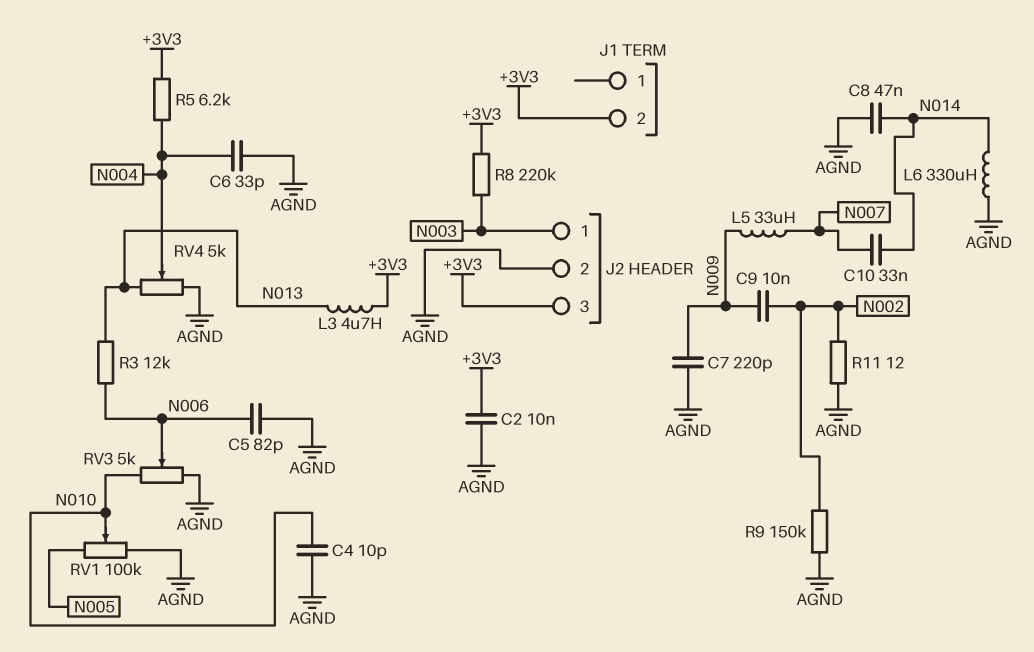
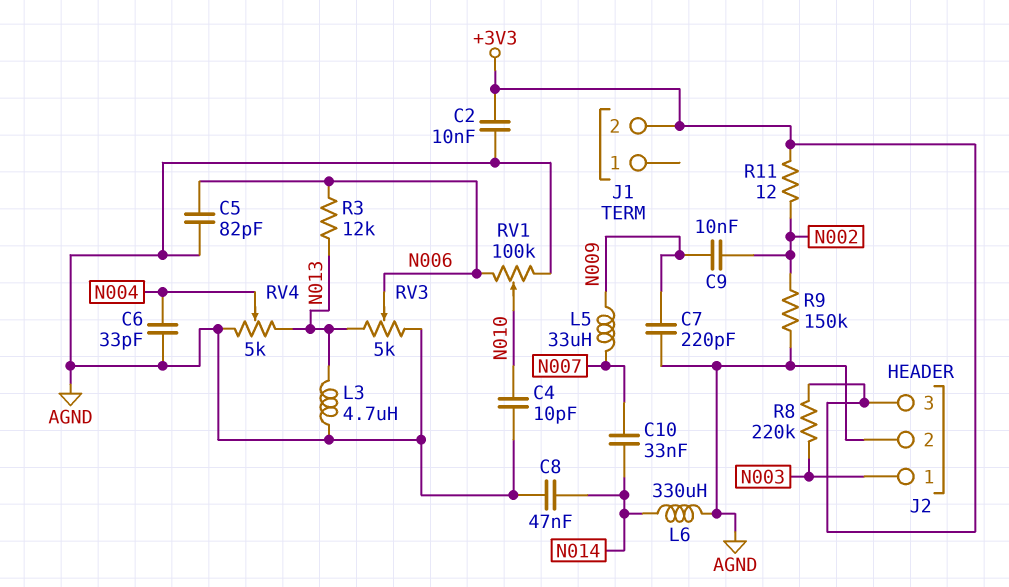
L3: 4.7uH (+3V3, N013) -> 4.7uH (AGND, N013)
R5: 6.2k (+3V3, N004) -> none
R11: 12 (AGND, N002) -> 12 (+3V3, N002)
RV1: 100k (AGND, N005, wiper N010) -> 100k (AGND, N006, wiper N010)
RV3: 5k (AGND, N010, wiper N006) -> 5k (AGND, N013, wiper N006)

